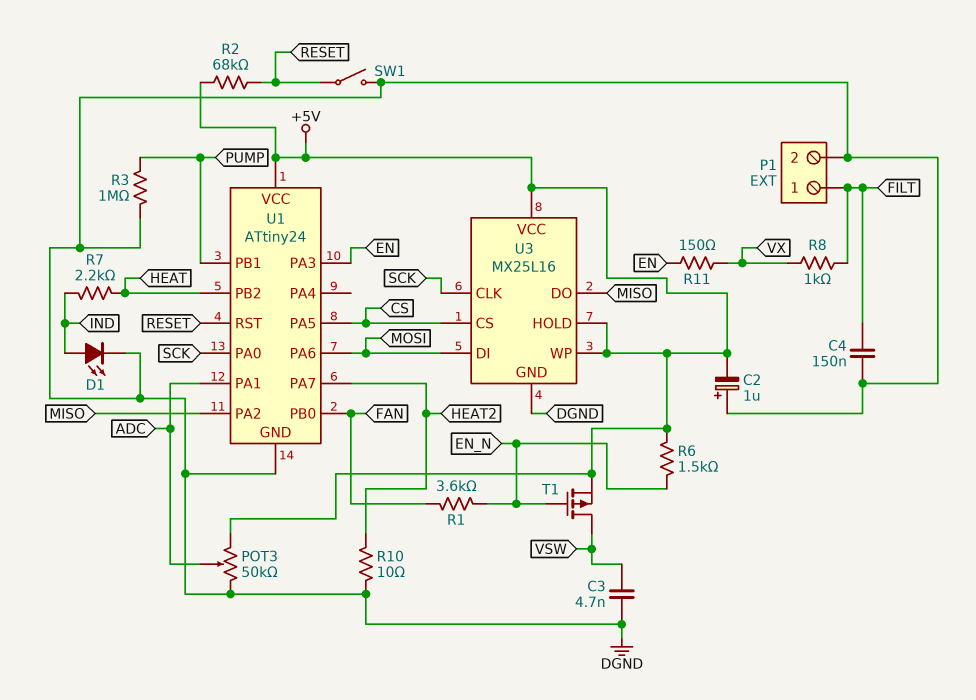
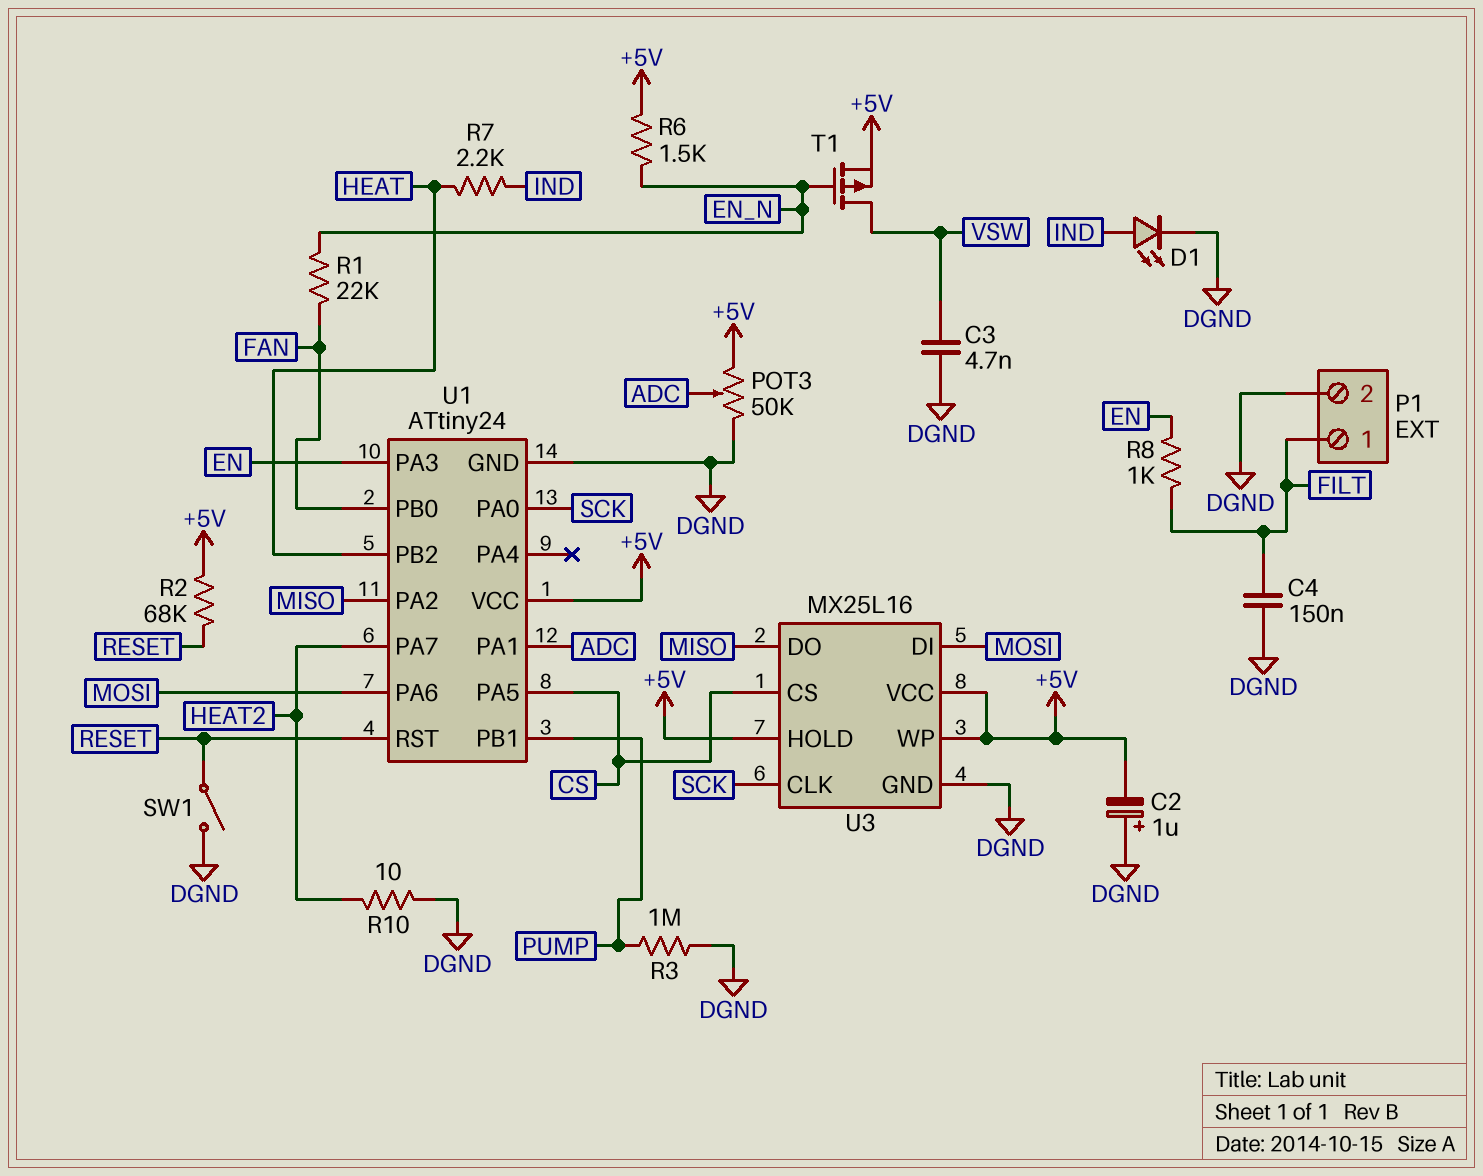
R1: 3.6k (EN_N, FAN) -> 22k (EN_N, FAN)
R8: 1k (FILT, VX) -> 1k (EN, FILT)
R11: 150 (EN, VX) -> none

